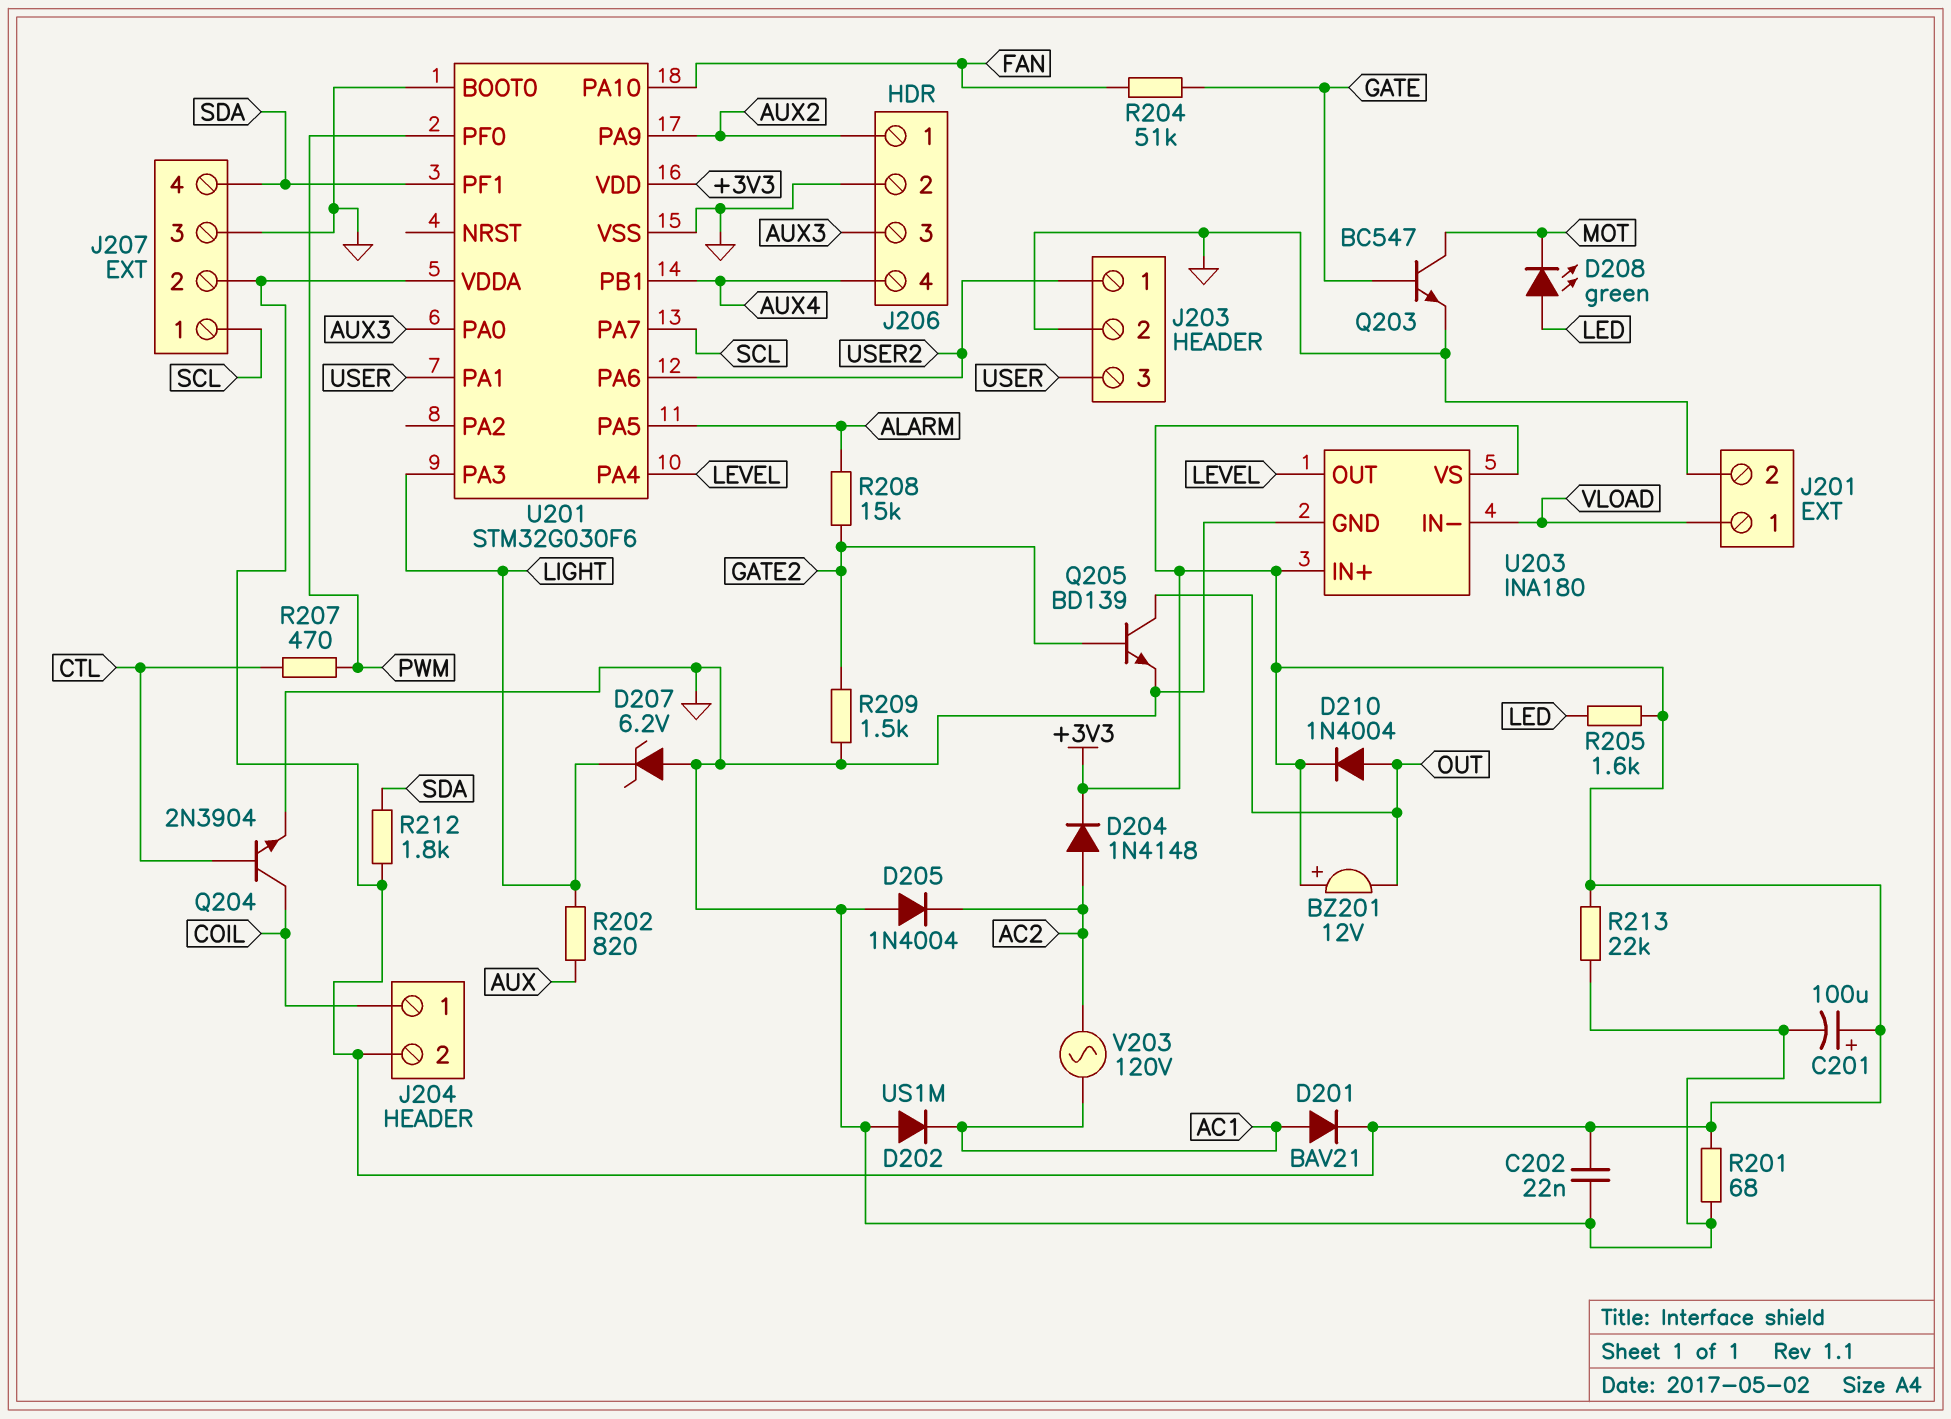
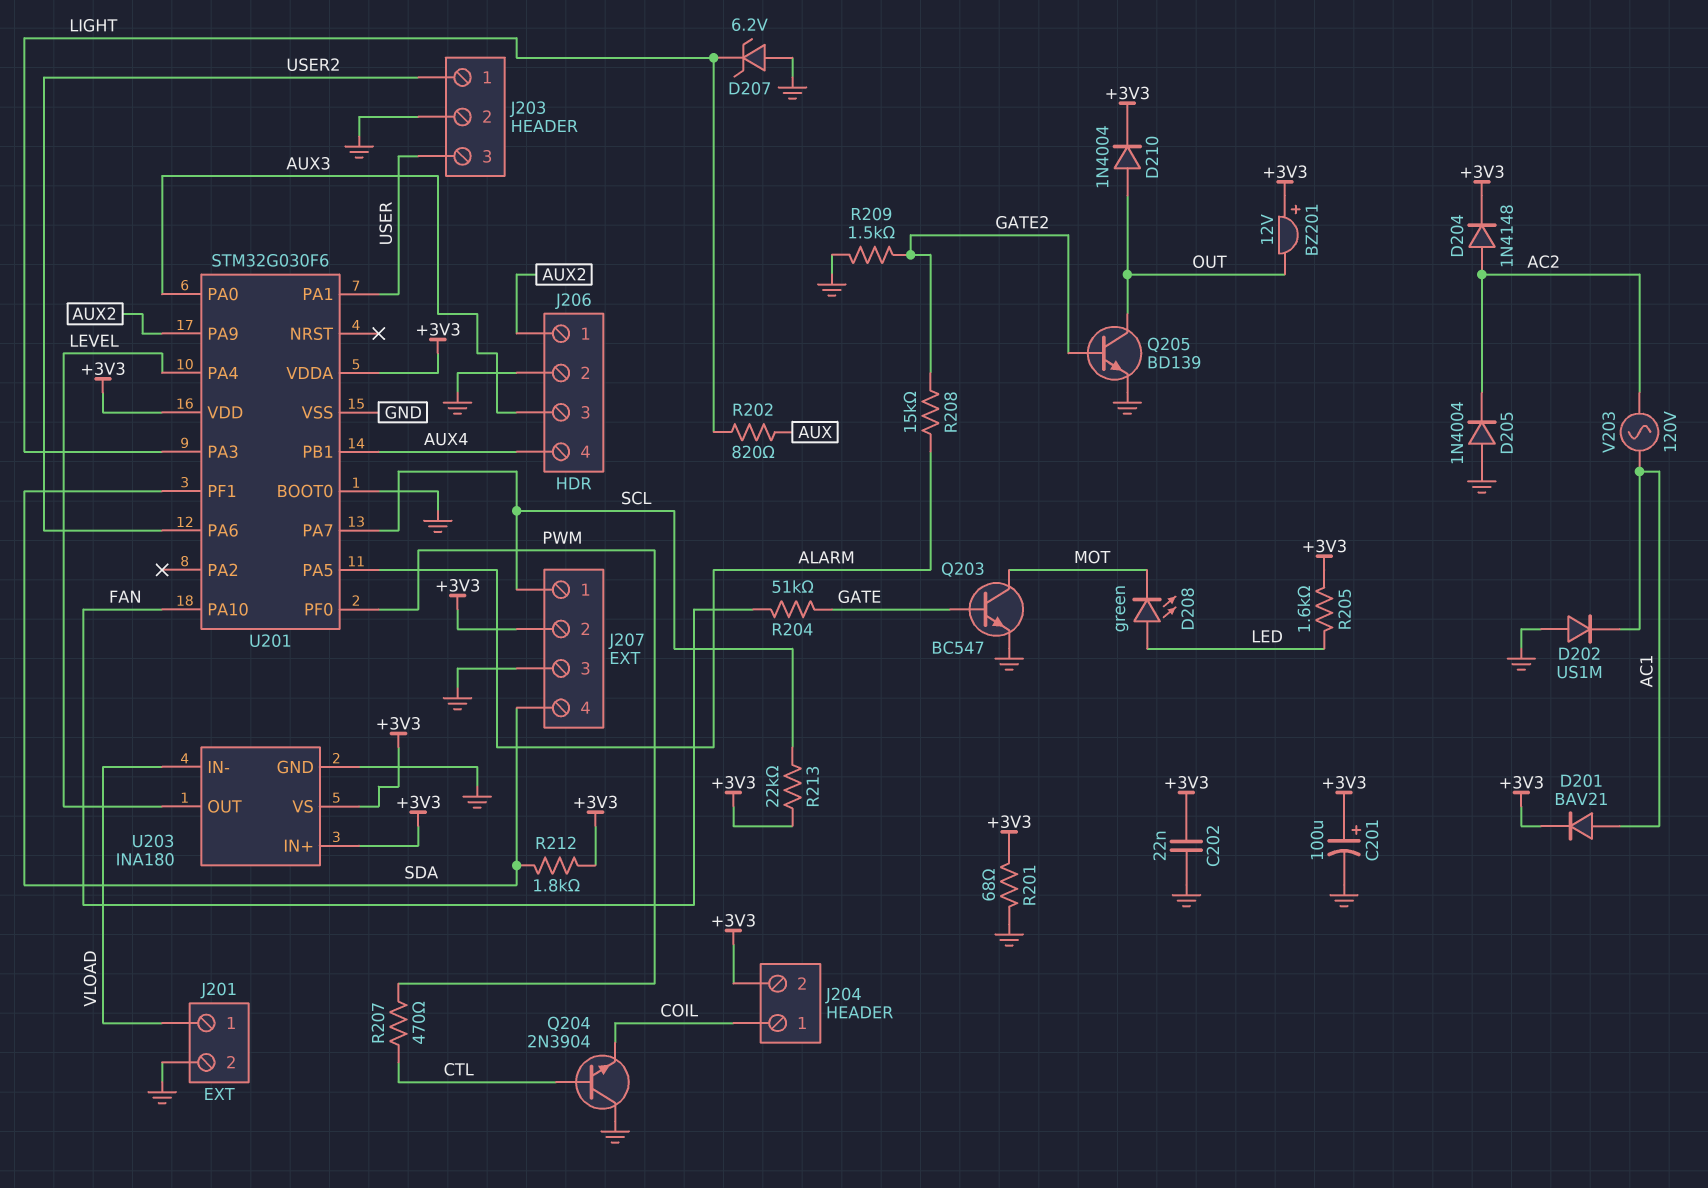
Q204: NPN 2N3904 (B CTL, C COIL, E GND) -> NPN 2N3904 (B CTL, C GND, E COIL)
R213: 22k (+3V3, GND) -> 22k (+3V3, SCL)

